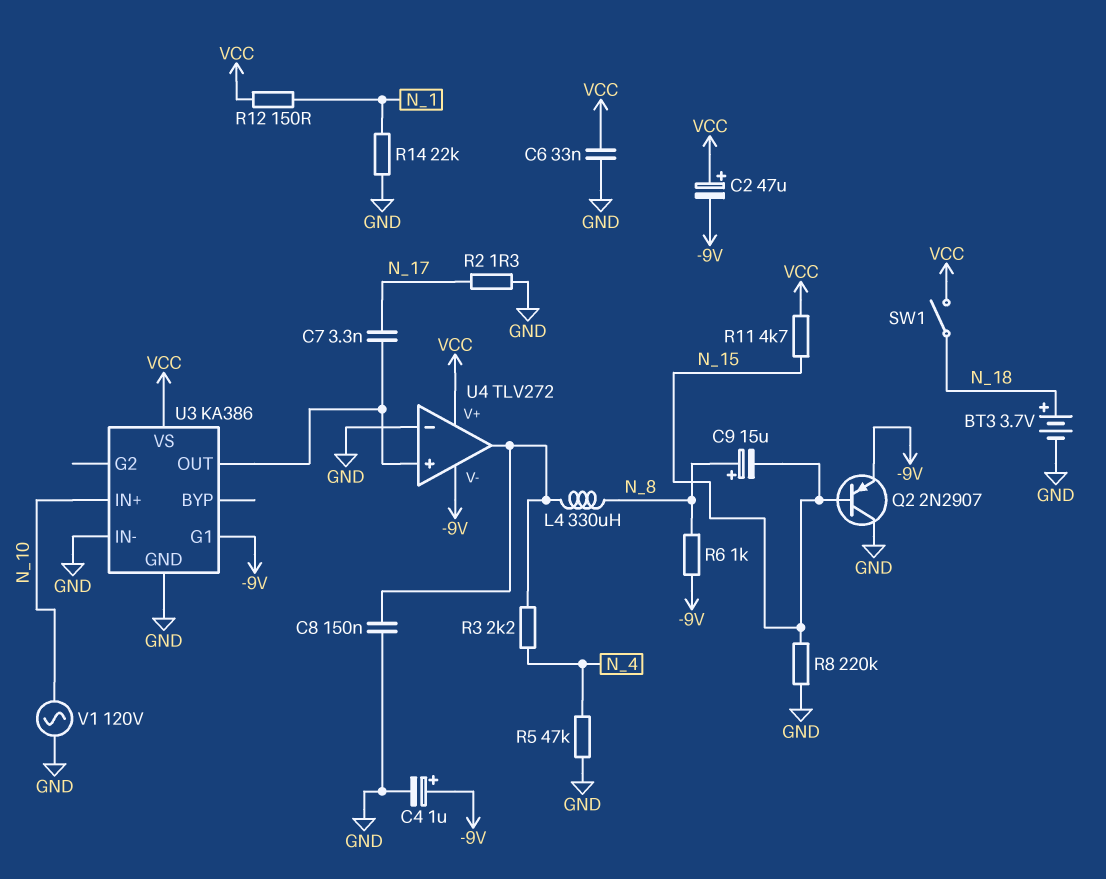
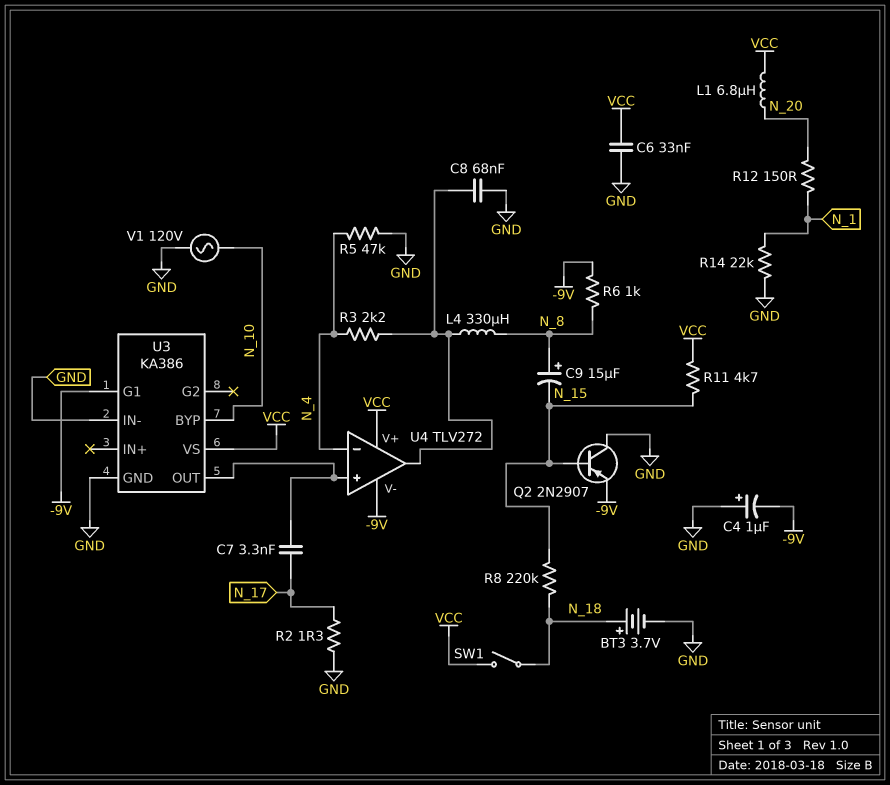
C2: 47uF (plus VCC, minus -9V) -> none
C4: 1uF (plus -9V, minus GND) -> 1uF (plus GND, minus -9V)
C8: 150nF (GND, U4/out) -> 68nF (GND, U4/out)
L1: none -> 6.8uH (N_20, VCC)
R8: 220k (GND, N_15) -> 220k (N_15, N_18)
R12: 150 (N_1, VCC) -> 150 (N_1, N_20)
U3 pin BYP: none -> N_10
U3 pin IN+: N_10 -> none
U4 pin in-: GND -> N_4

